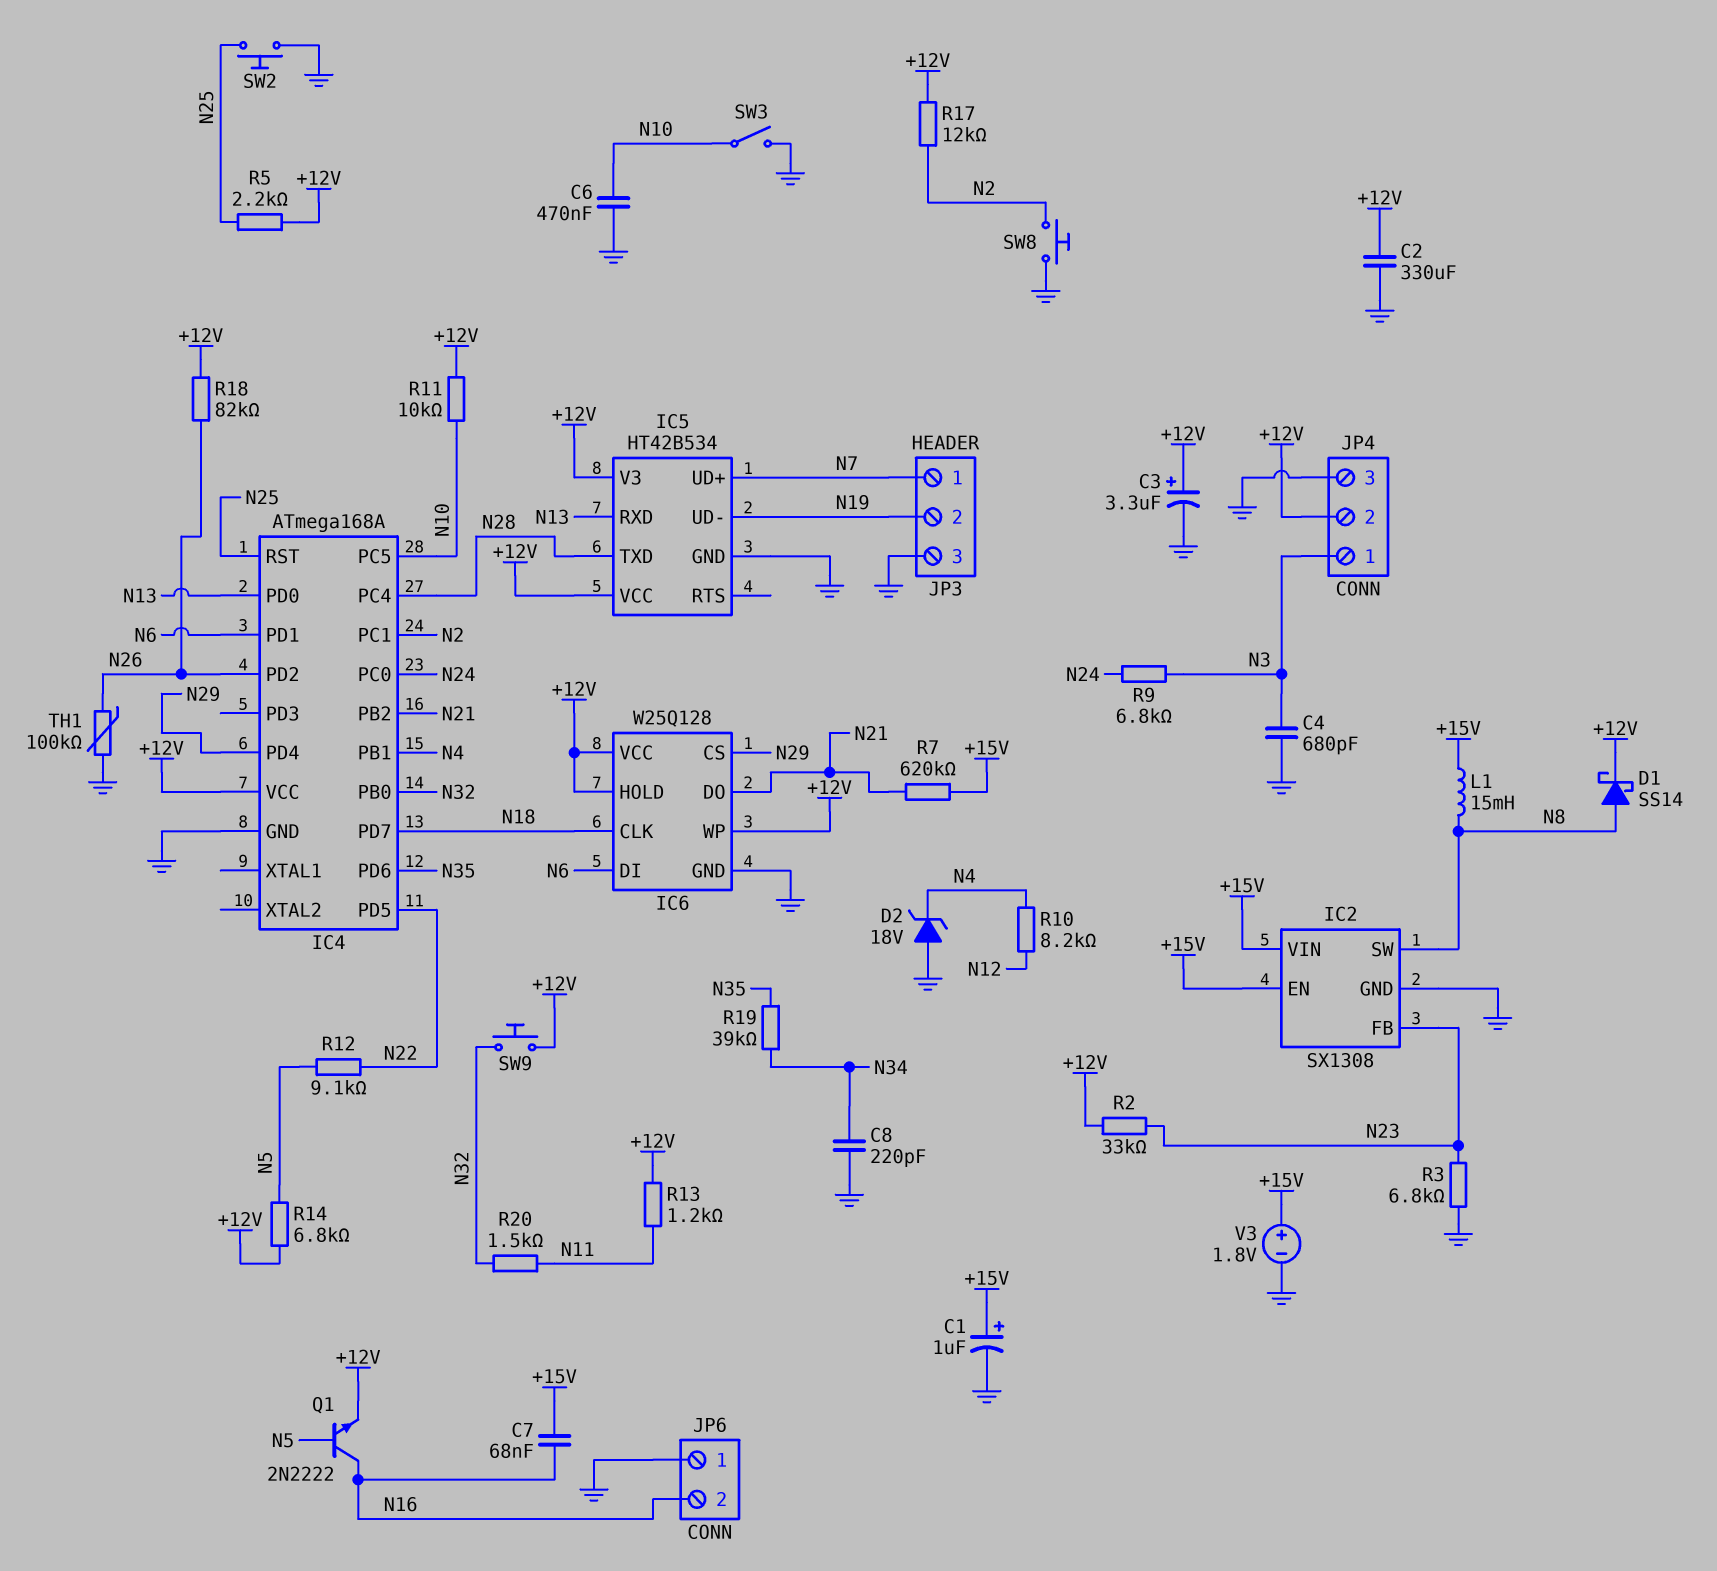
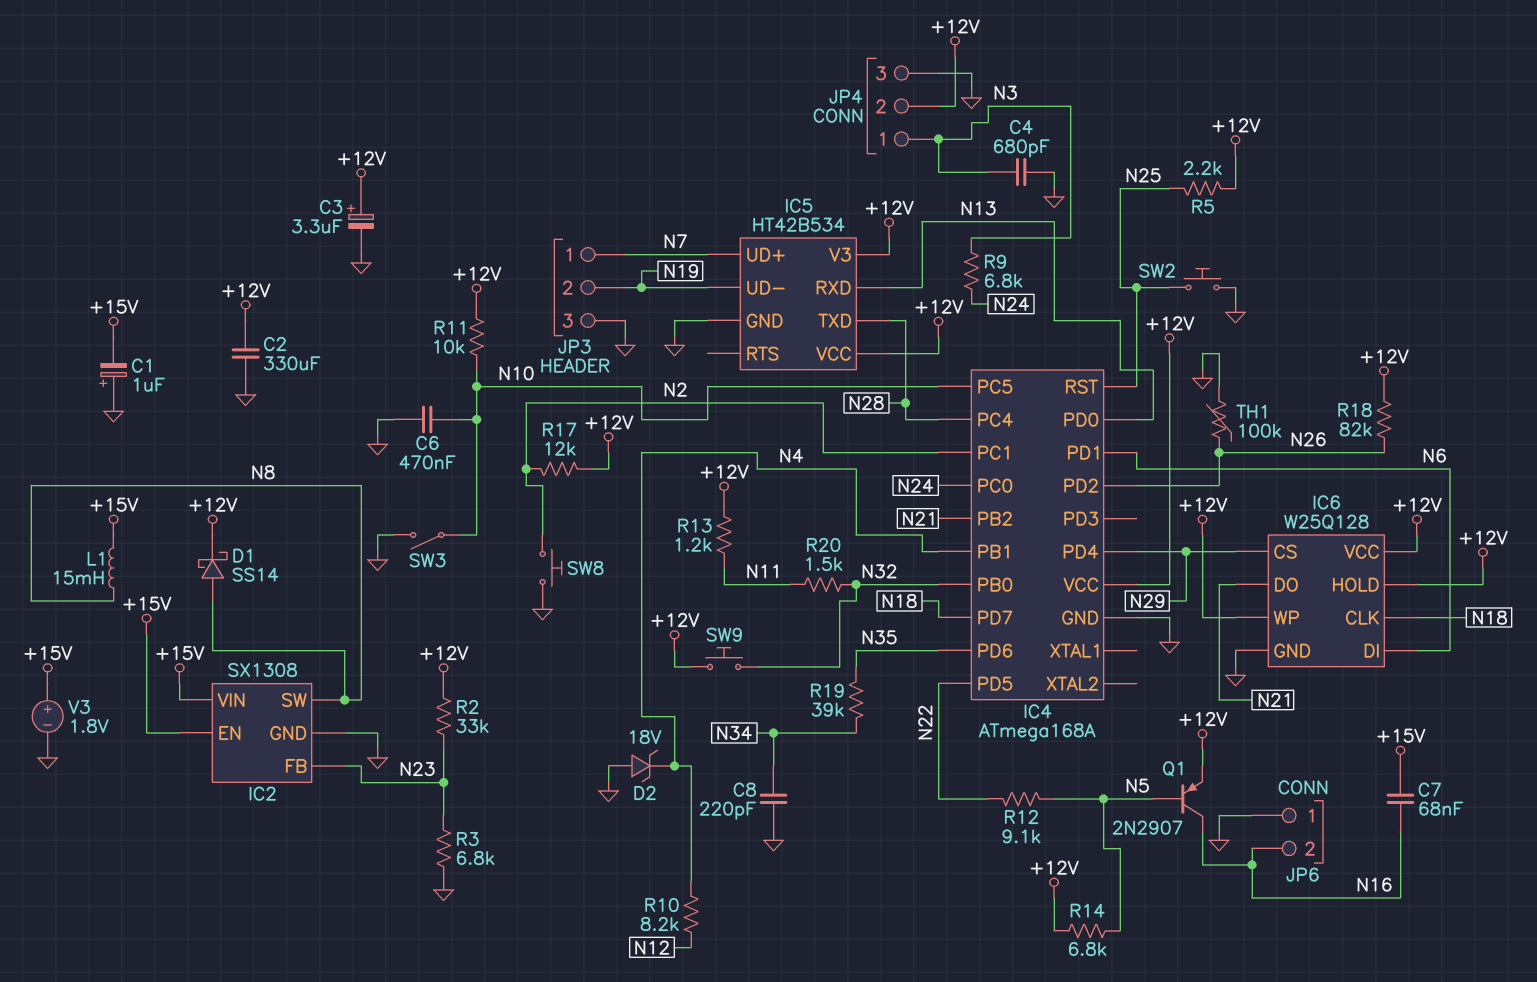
C1: 1uF (plus +15V, minus GND) -> 1uF (plus GND, minus +15V)
Q1: NPN 2N2222 (B N5, C N16, E +12V) -> PNP 2N2907 (B N5, C N16, E +12V)
R7: 620k (+15V, N21) -> none

